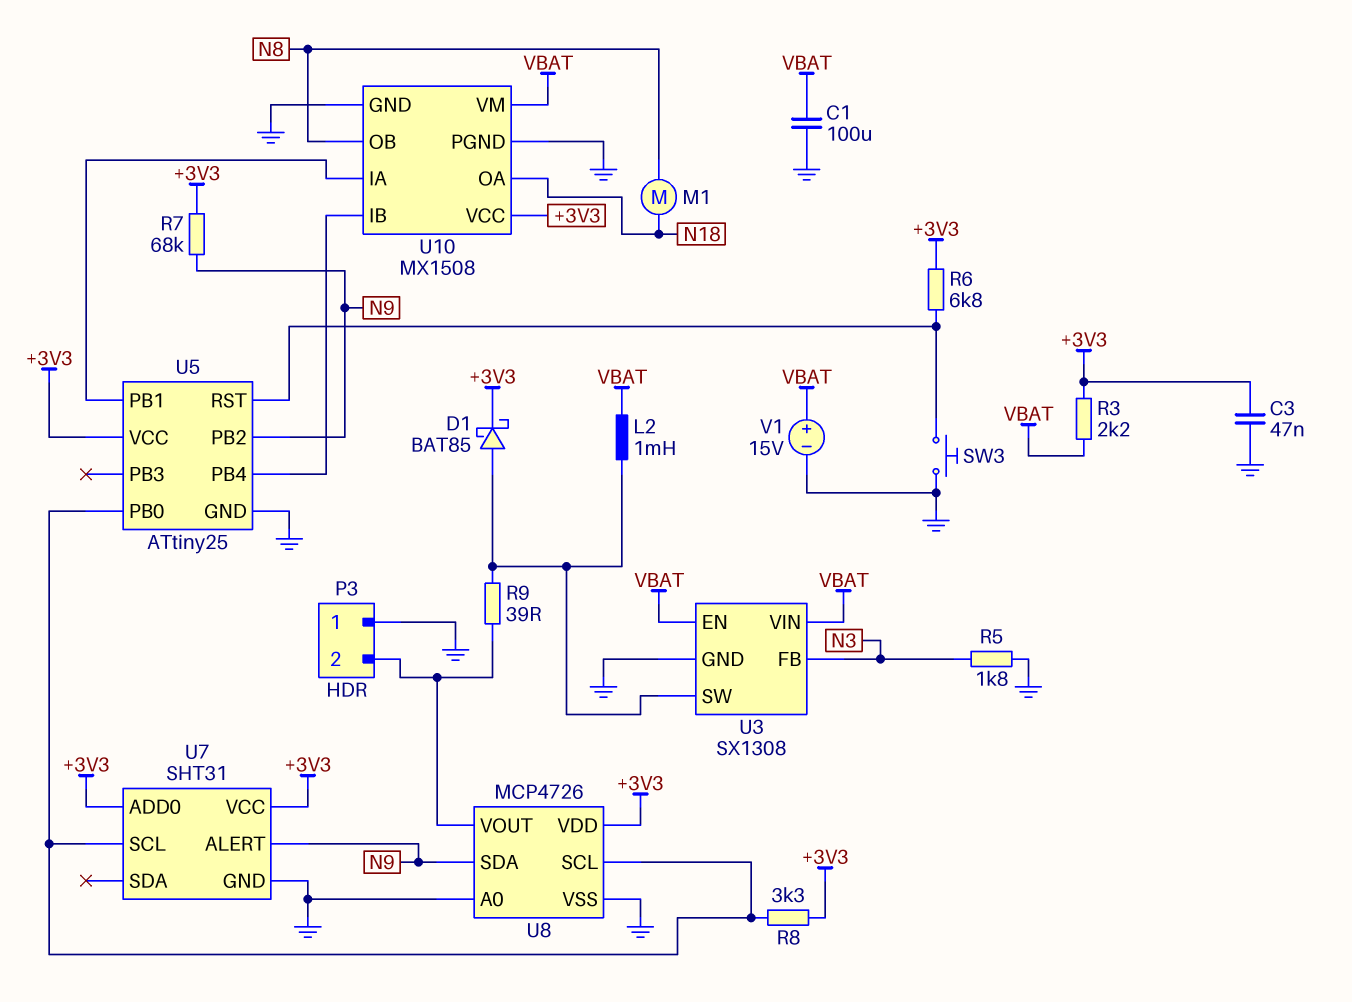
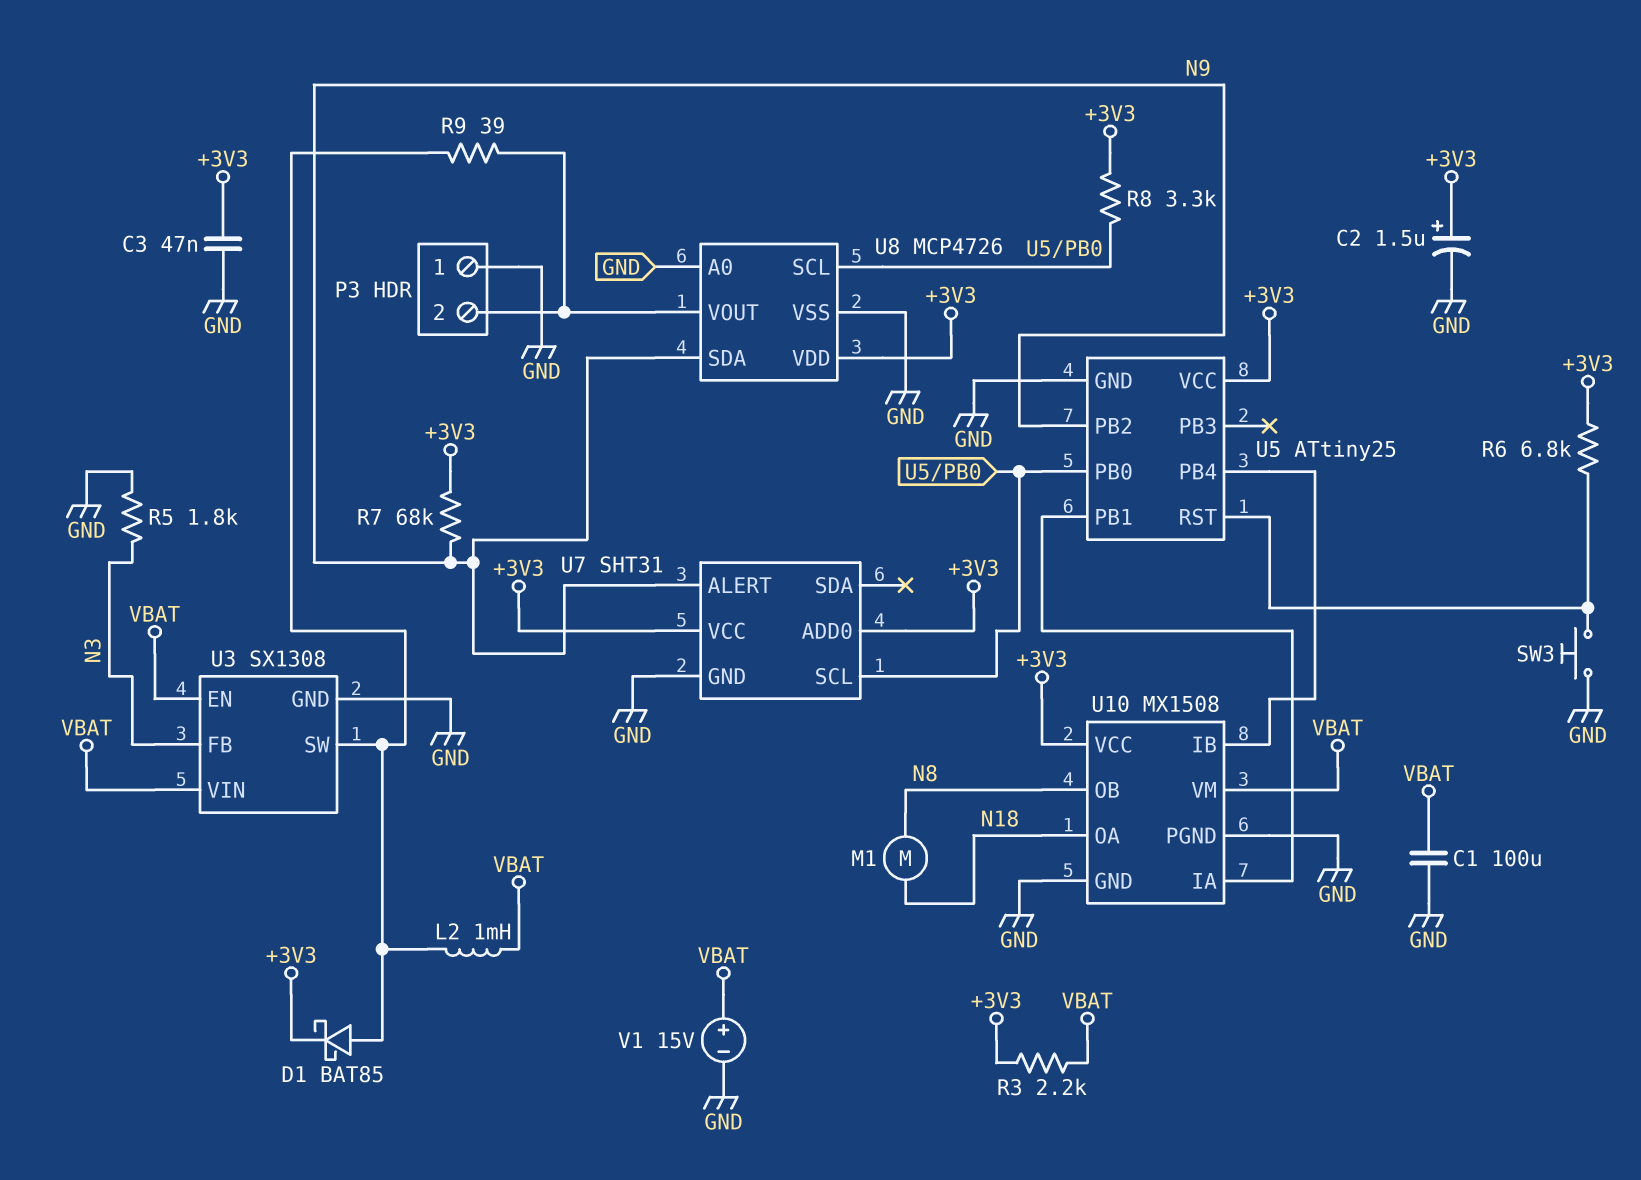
C2: none -> 1.5uF (plus +3V3, minus GND)

